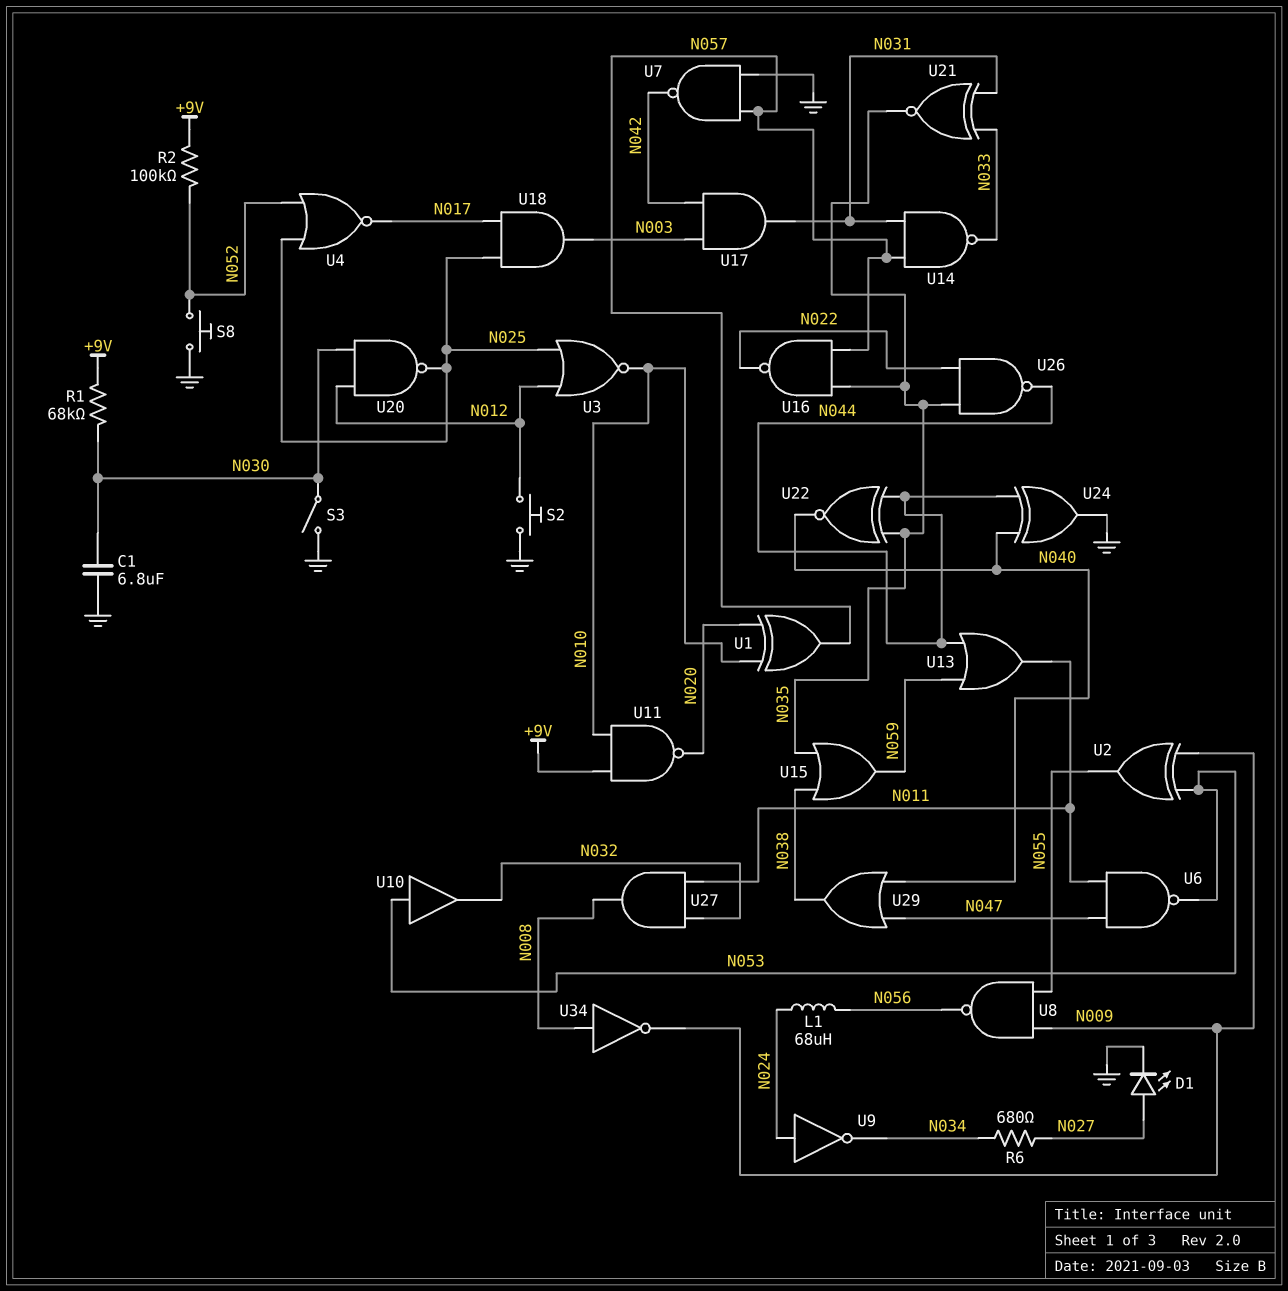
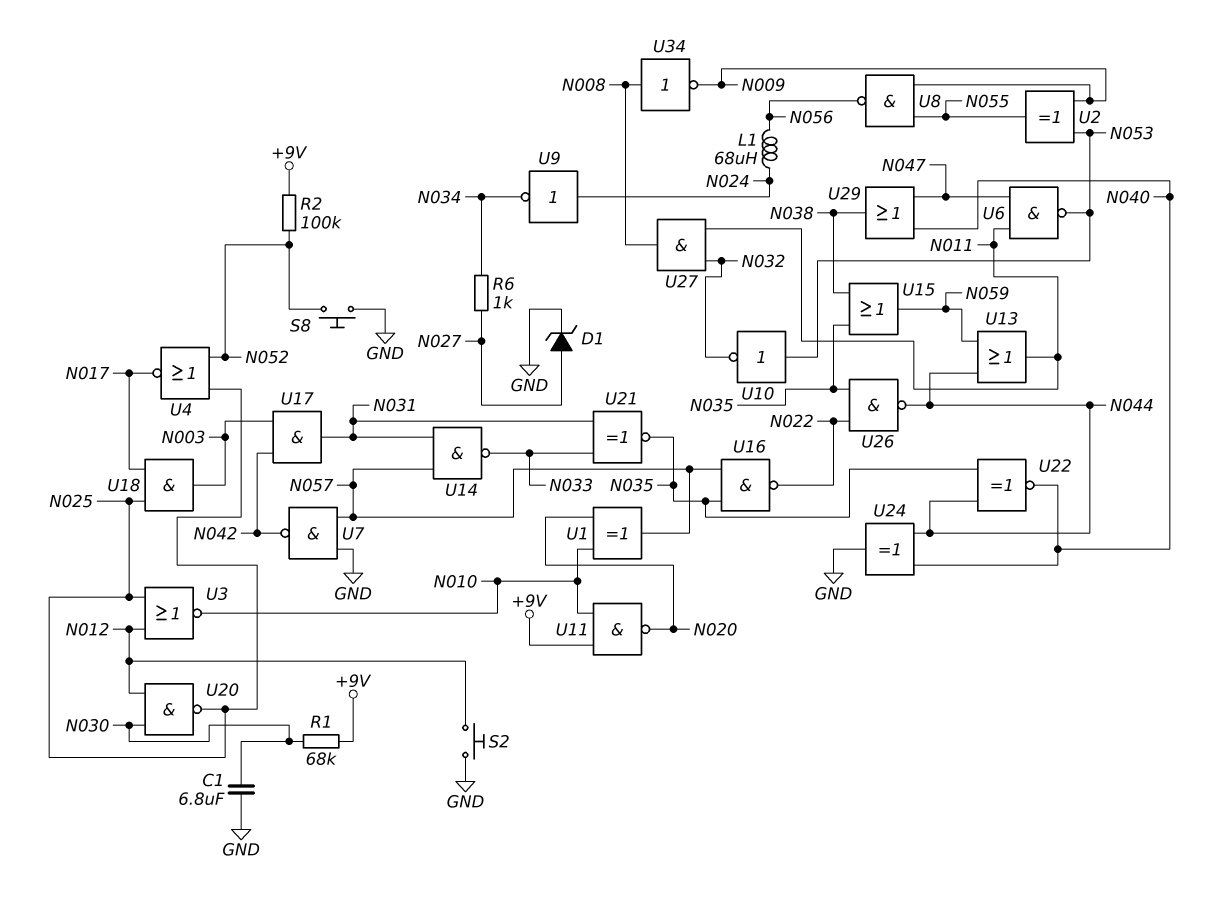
D1: LED (A N027, K GND) -> zener (A N027, K GND)
R6: 680 (N027, N034) -> 1k (N027, N034)
S3: switch (GND, N030) -> none
U10: buffer (in N053, out N032) -> NOT (in N053, out N032)

